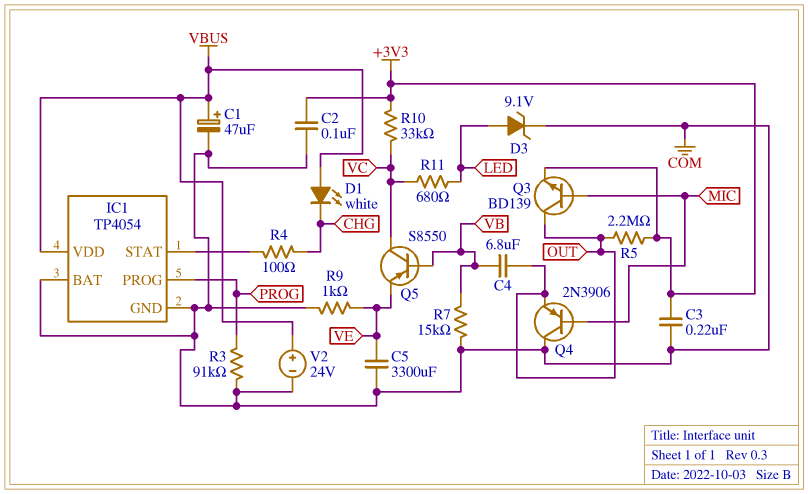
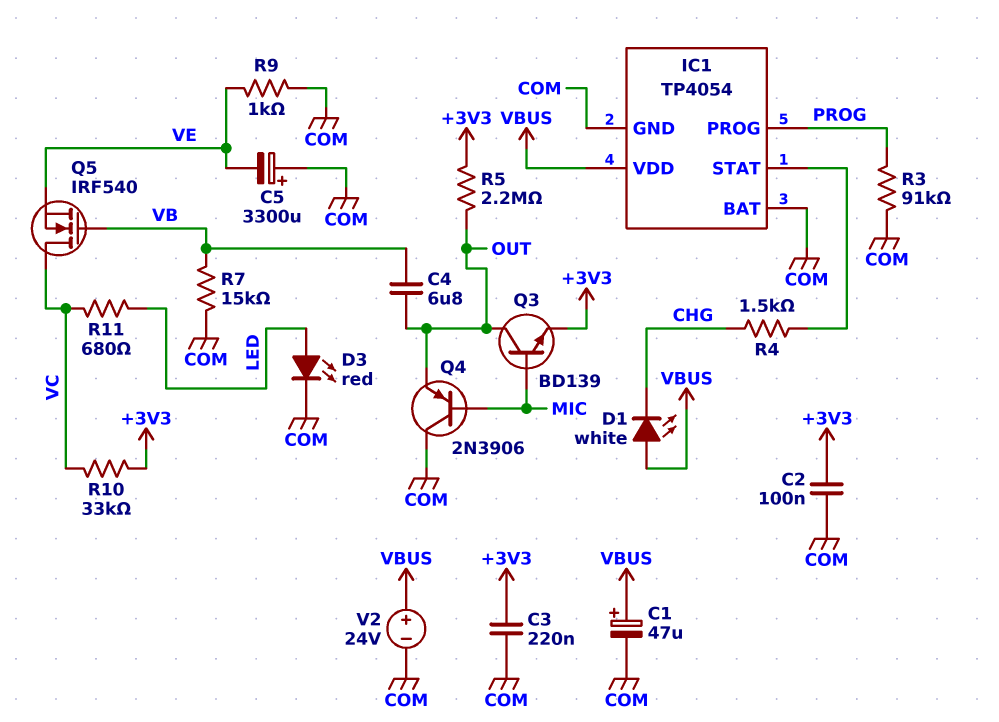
C5: 3300uF (COM, VE) -> 3300uF (plus COM, minus VE)
D3: zener 9.1V (A LED, K COM) -> LED red (A LED, K COM)
Q5: PNP S8550 (B VB, C VC, E VE) -> NMOS IRF540 (G VB, D VC, S VE)
R4: 100 (CHG, IC1/STAT) -> 1.5k (CHG, IC1/STAT)

